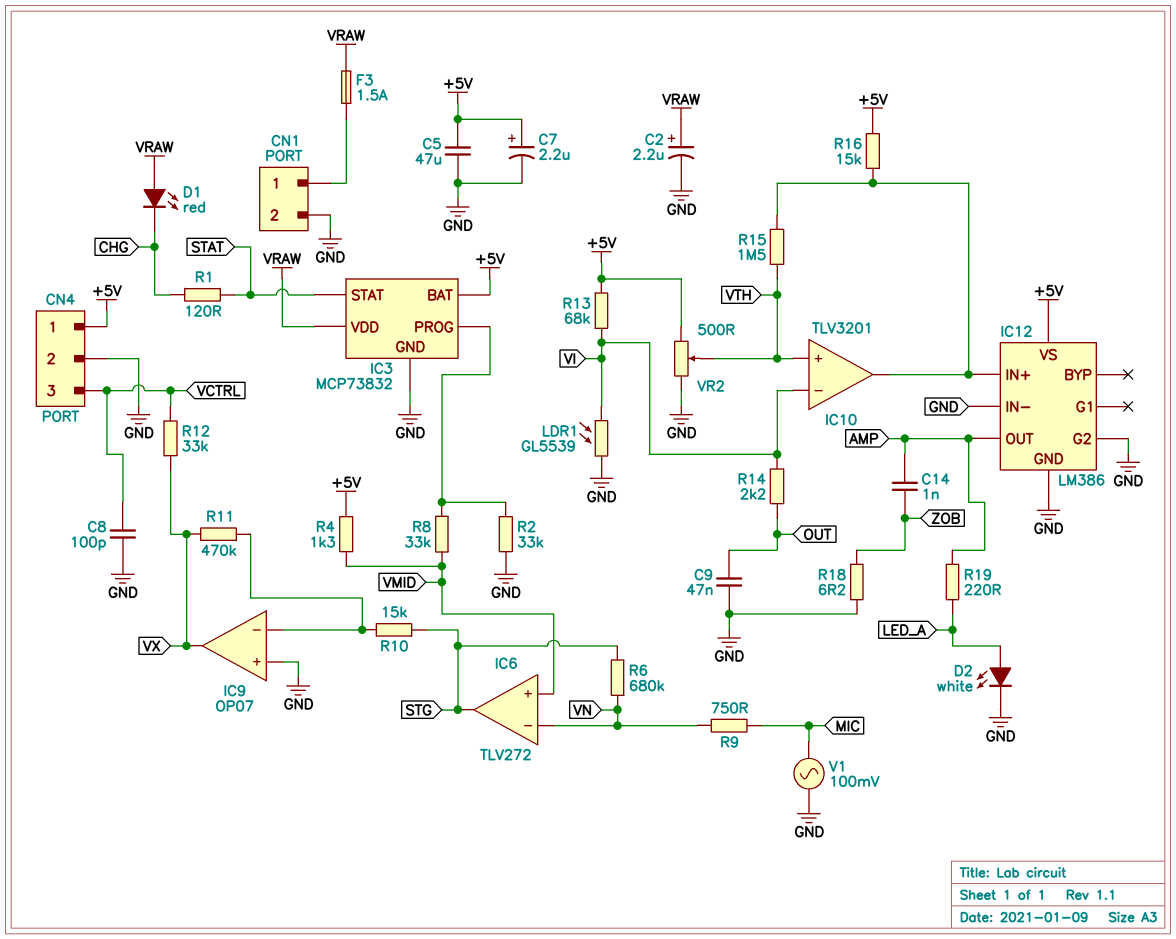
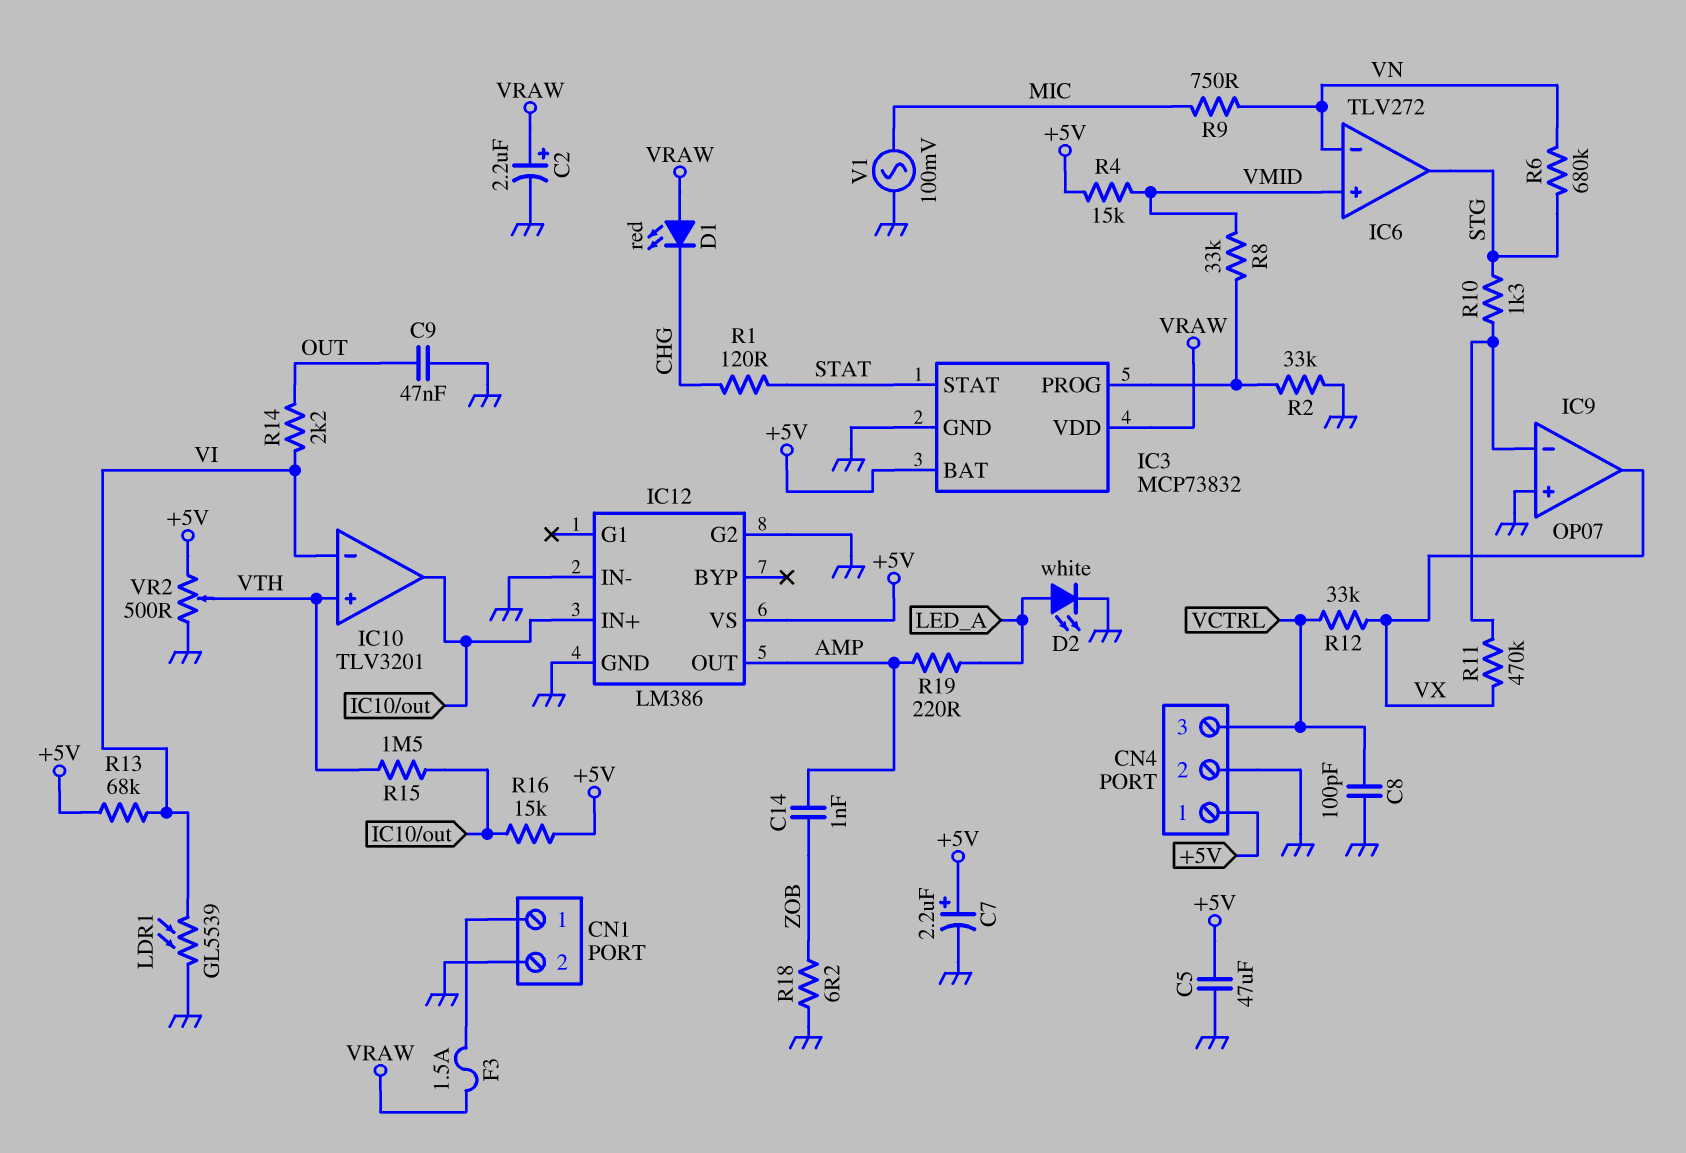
R4: 1.3k (+5V, VMID) -> 15k (+5V, VMID)
R10: 15k (IC9/in-, STG) -> 1.3k (IC9/in-, STG)

